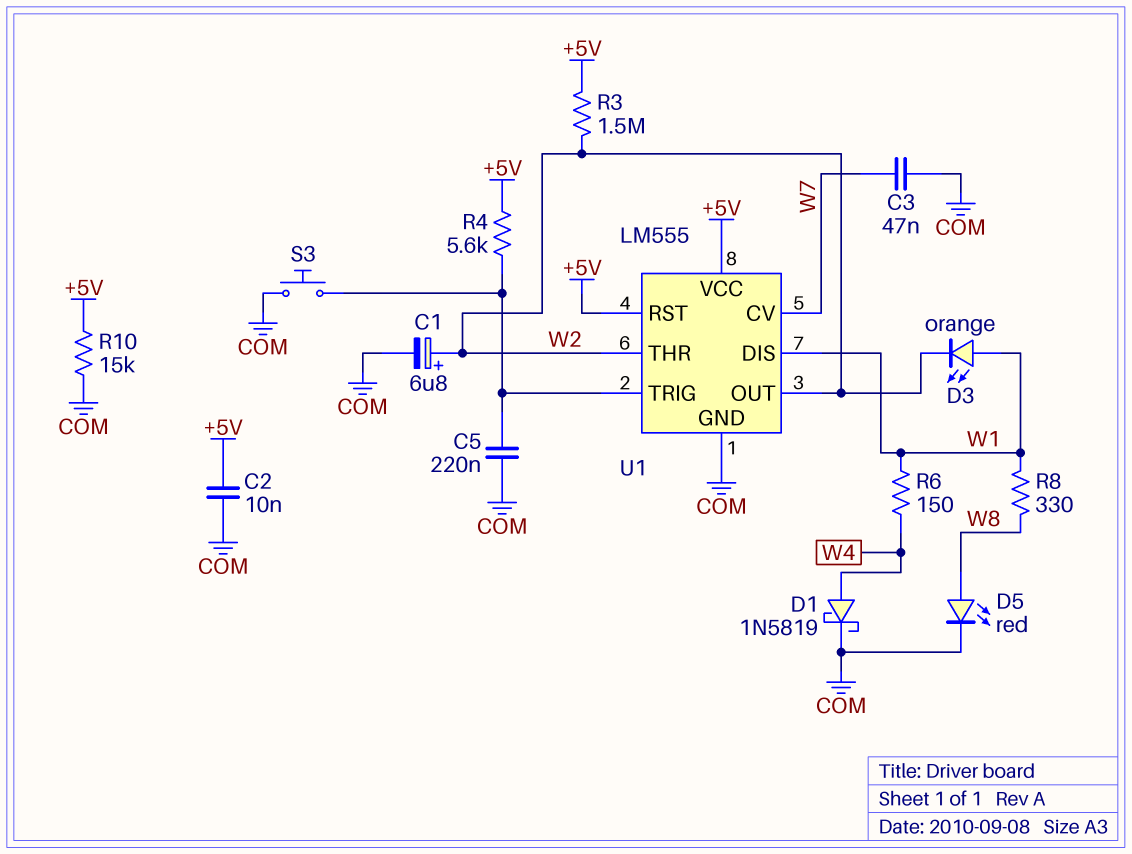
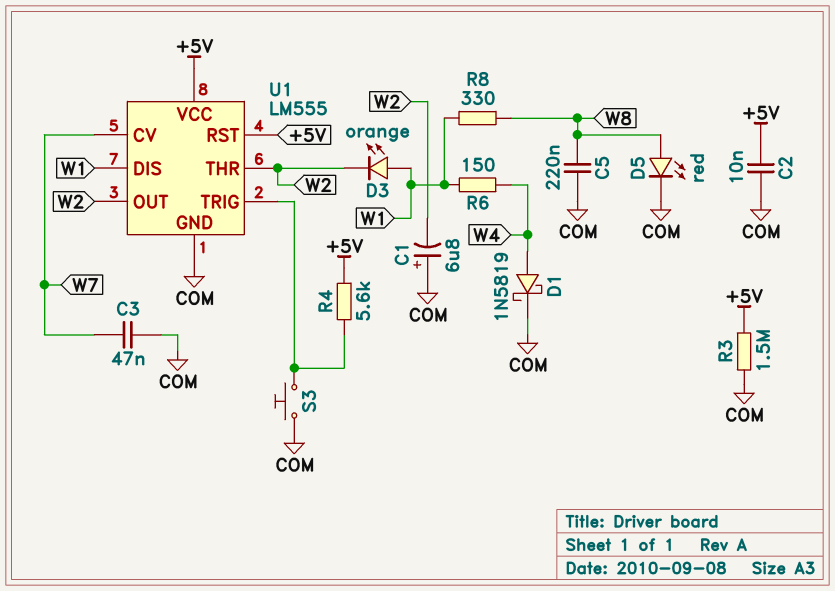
C1: 6.8uF (plus W2, minus COM) -> 6.8uF (plus COM, minus W2)
C5: 220nF (COM, U1/TRIG) -> 220nF (COM, W8)
R3: 1.5M (+5V, W2) -> 1.5M (+5V, COM)
R10: 15k (+5V, COM) -> none

